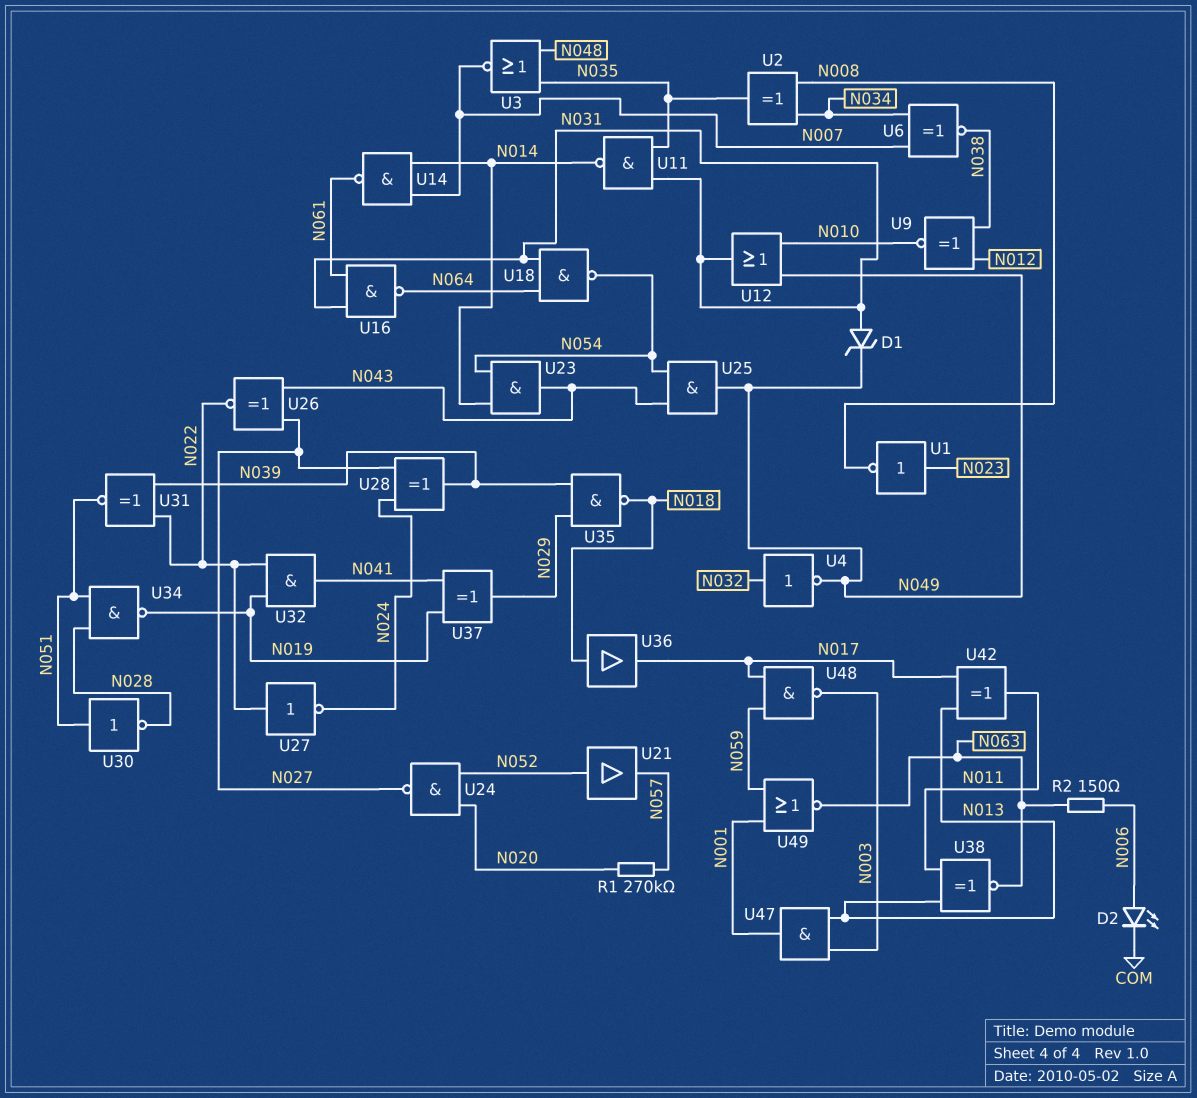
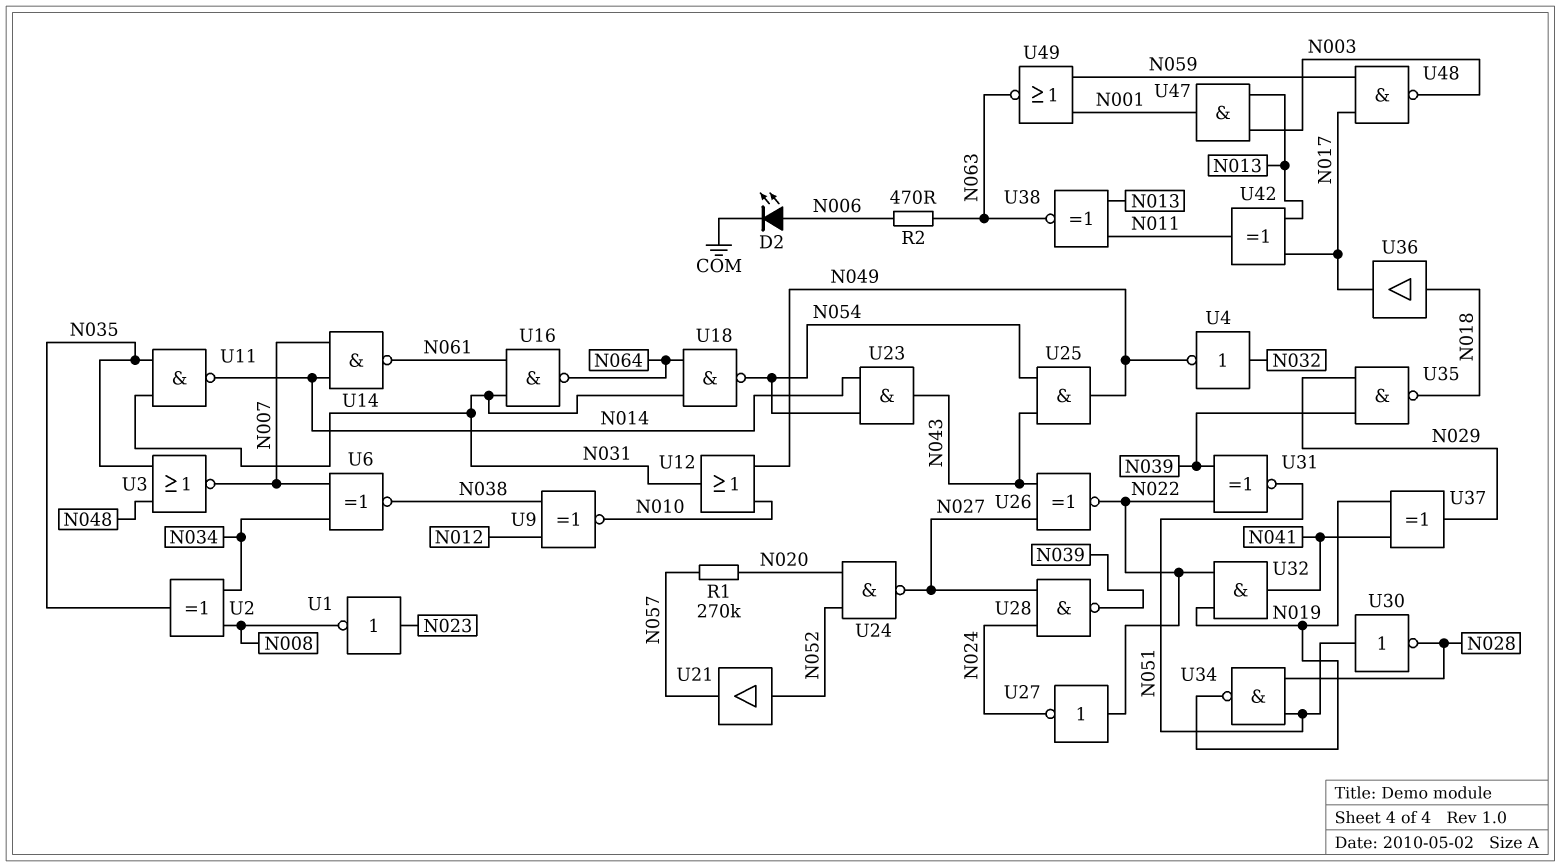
D1: zener (A N031, K N049) -> none
R2: 150 (N006, N063) -> 470 (N006, N063)
U28: XOR (in N024, in N027, out N039) -> NAND (in N024, in N027, out N039)

